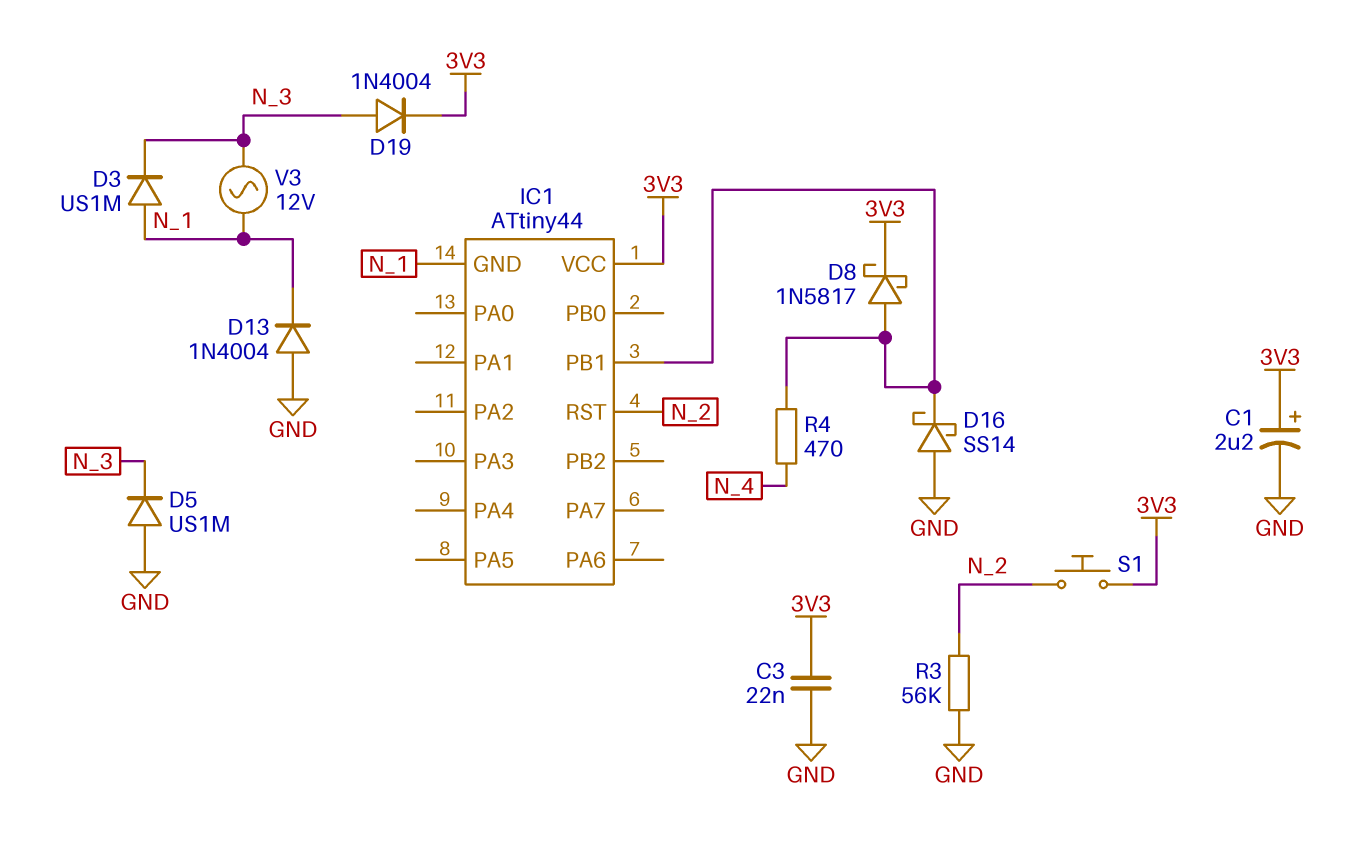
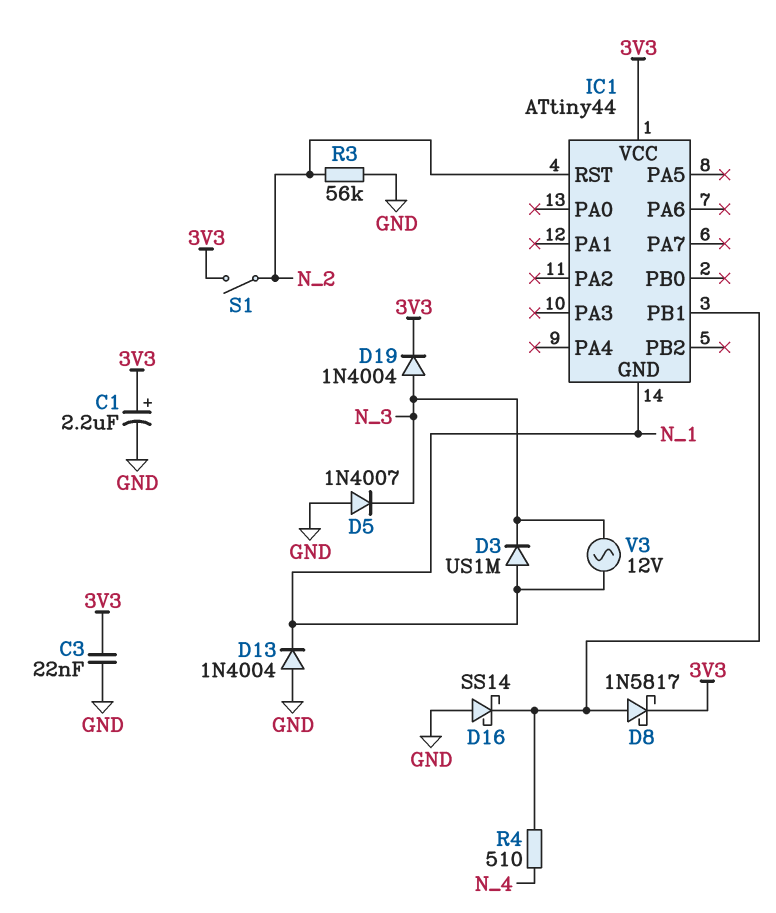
D5: diode US1M (A GND, K N_3) -> diode 1N4007 (A GND, K N_3)
R4: 470 (IC1/PB1, N_4) -> 510 (IC1/PB1, N_4)
S1: button (3V3, N_2) -> switch (3V3, N_2)

